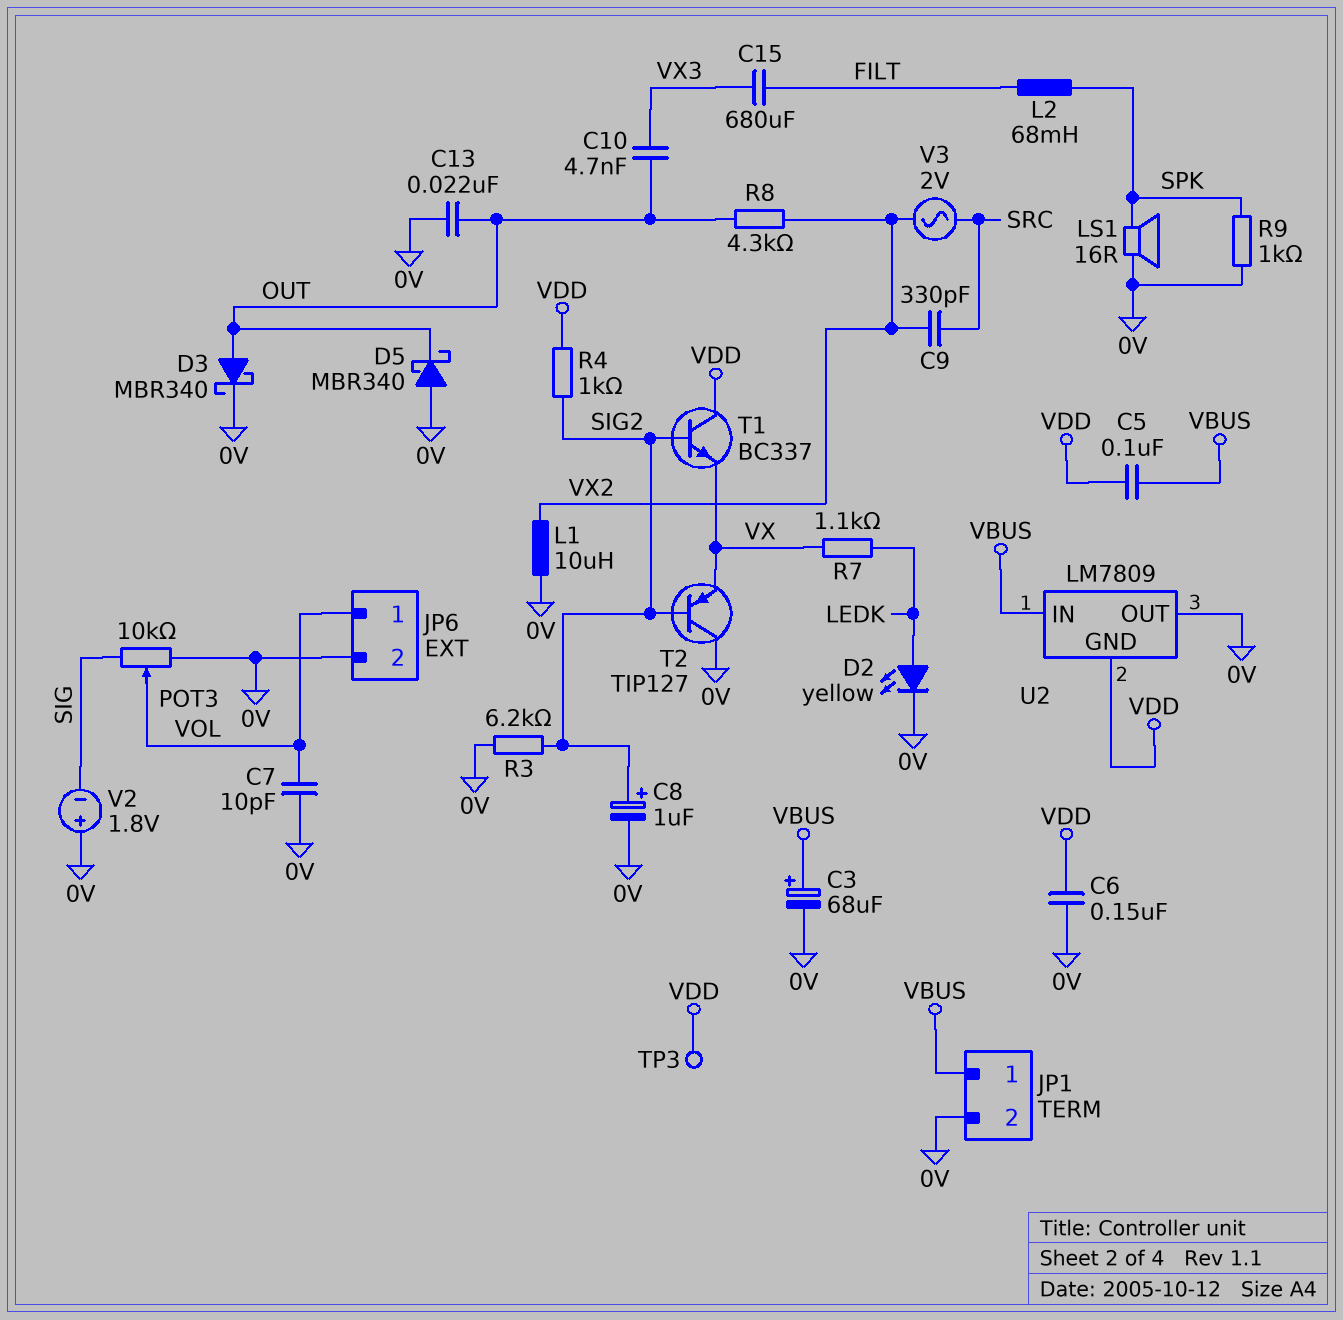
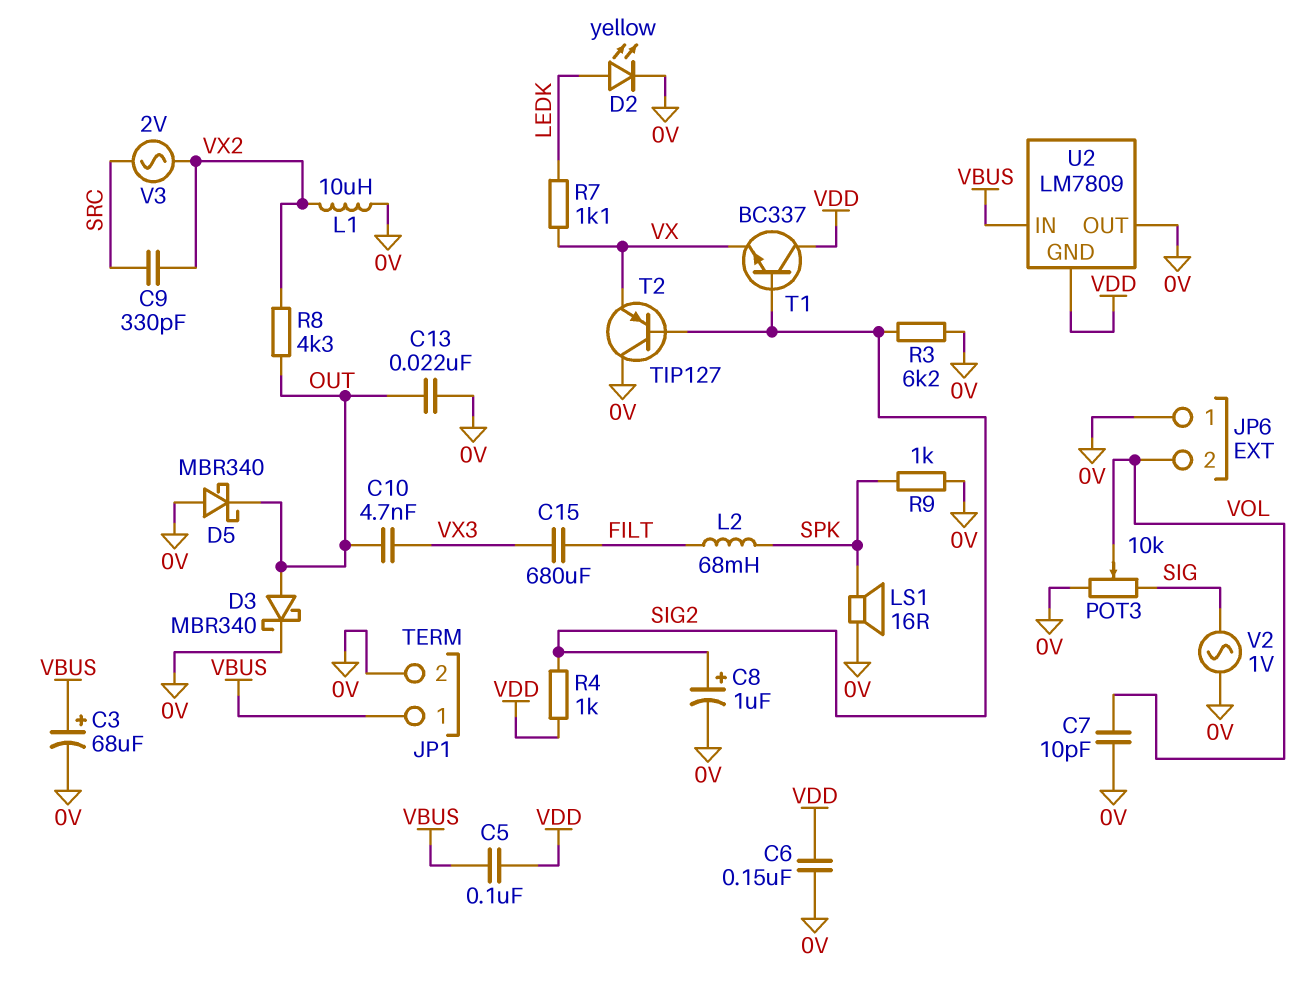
JP6 pin 1: VOL -> 0V
JP6 pin 2: 0V -> VOL
TP3: test point (VDD) -> none
V2: 1.8V (plus 0V, minus SIG) -> AC 1V (0V, SIG)

